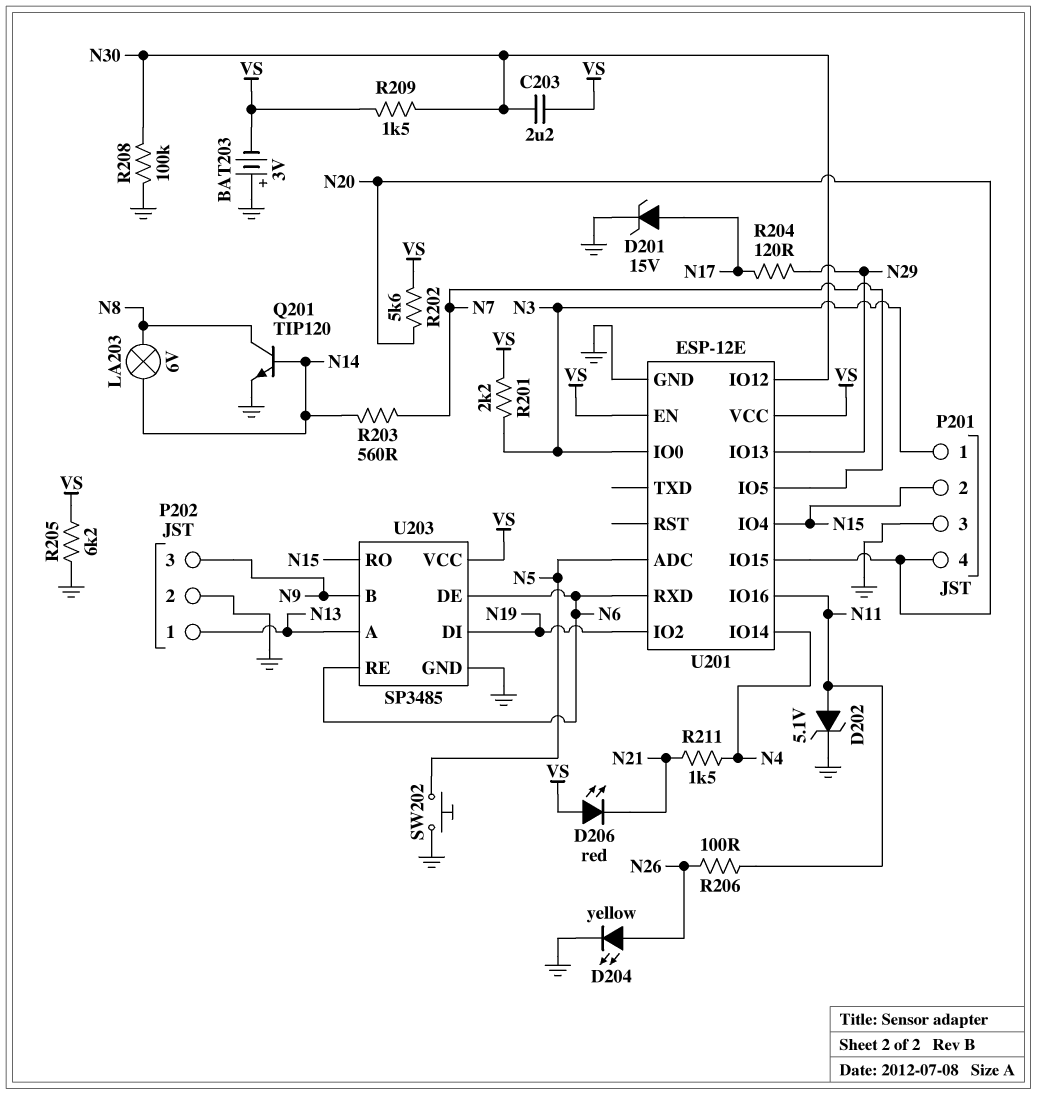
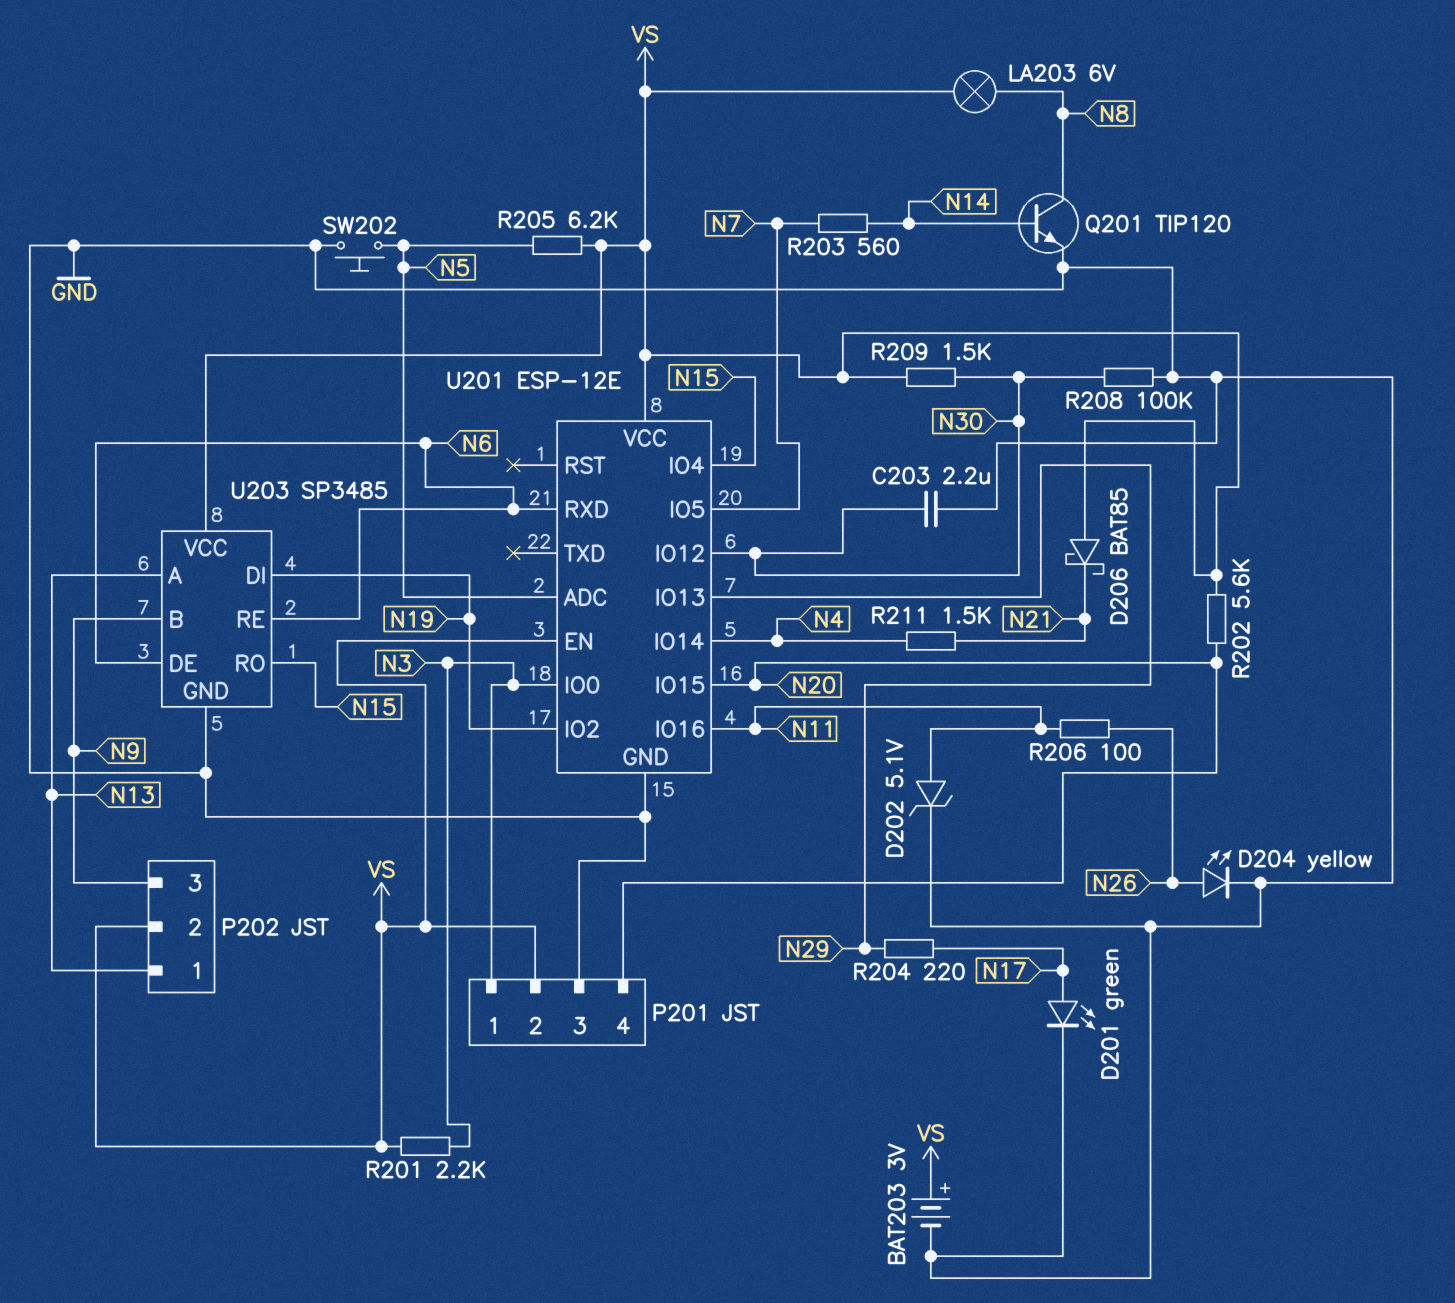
BAT203: 3V (plus GND, minus VS) -> 3V (plus VS, minus GND)
C203: 2.2uF (N30, VS) -> 2.2uF (GND, N30)
D201: zener 15V (A N17, K GND) -> LED green (A N17, K GND)
D206: LED red (A VS, K N21) -> schottky BAT85 (A VS, K N21)
LA203: lamp 6V (N8, N14) -> lamp 6V (N8, VS)
P201 pin 2: N15 -> VS
P202 pin 2: GND -> VS
R204: 120 (N17, N29) -> 220 (N17, N29)
R205: 6.2k (GND, VS) -> 6.2k (N5, VS)

